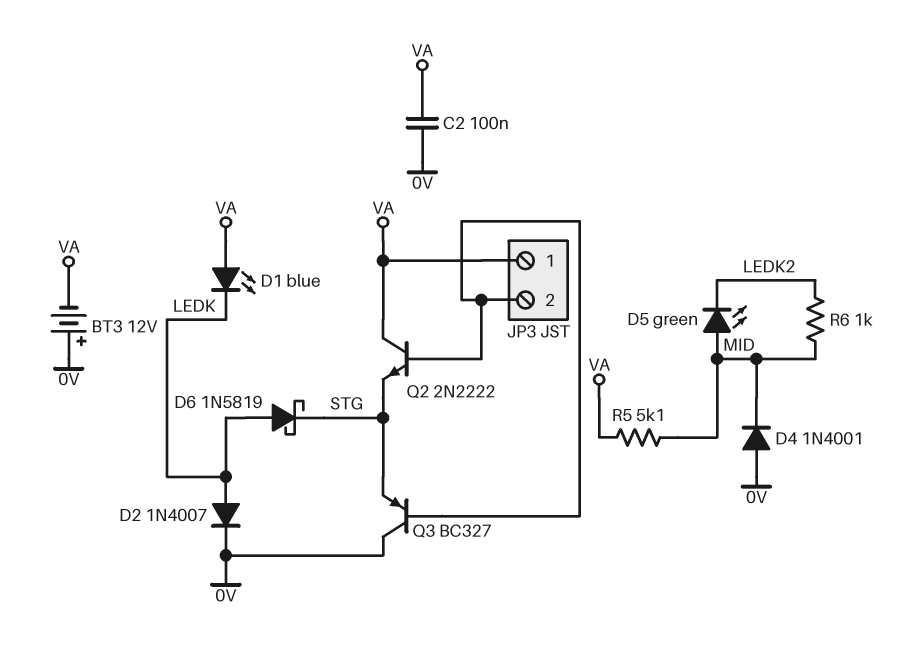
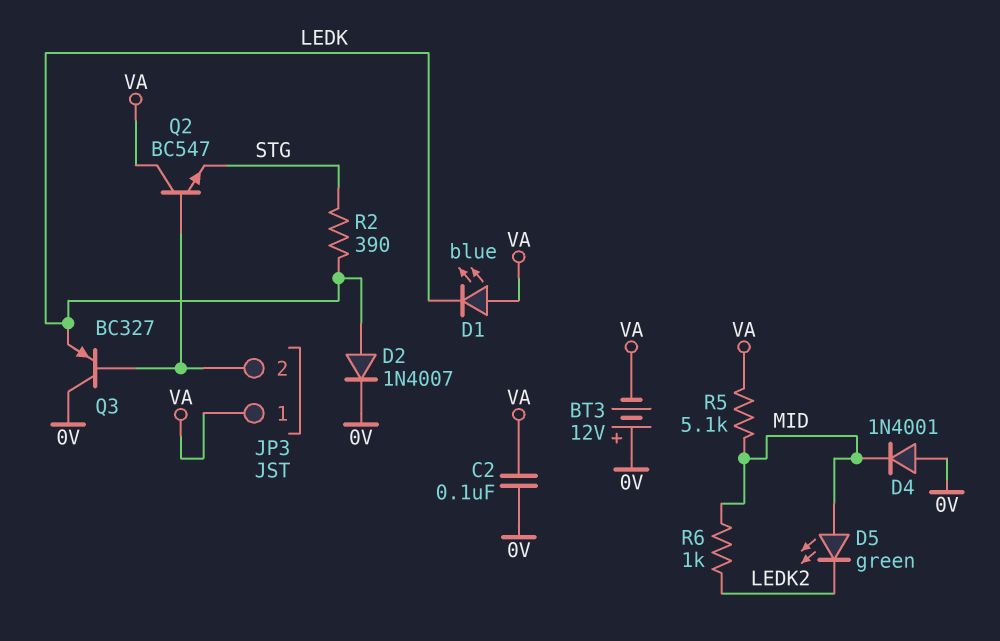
D6: schottky 1N5819 (A LEDK, K STG) -> none
Q2: NPN 2N2222 (B JP3/2, C VA, E STG) -> NPN BC547 (B JP3/2, C VA, E STG)
Q3: PNP BC327 (B JP3/2, C 0V, E STG) -> PNP BC327 (B JP3/2, C 0V, E LEDK)
R2: none -> 390 (LEDK, STG)

